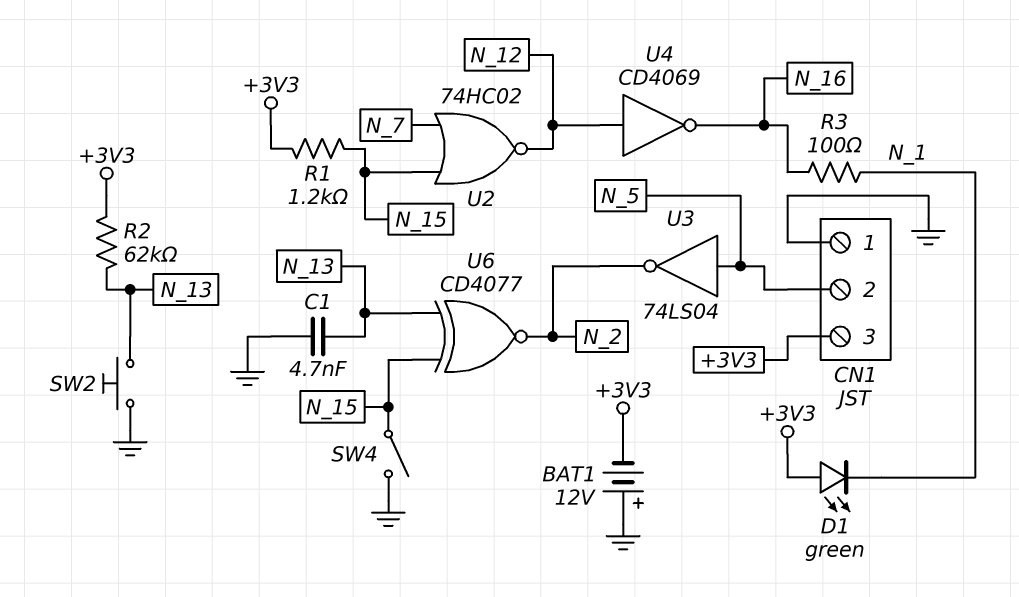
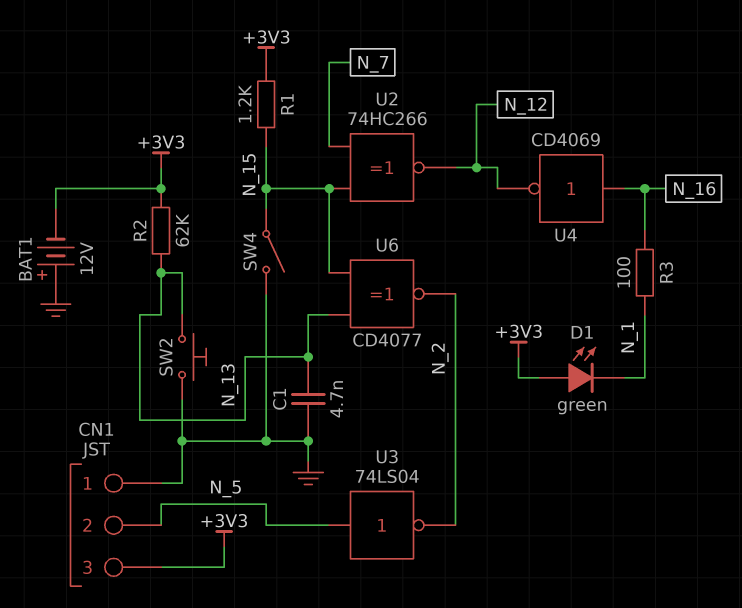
U2: NOR 74HC02 (in N_7, in N_15, out N_12) -> XNOR 74HC266 (in N_7, in N_15, out N_12)
U4: NOT CD4069 (in N_12, out N_16) -> NOT CD4069 (in N_16, out N_12)

